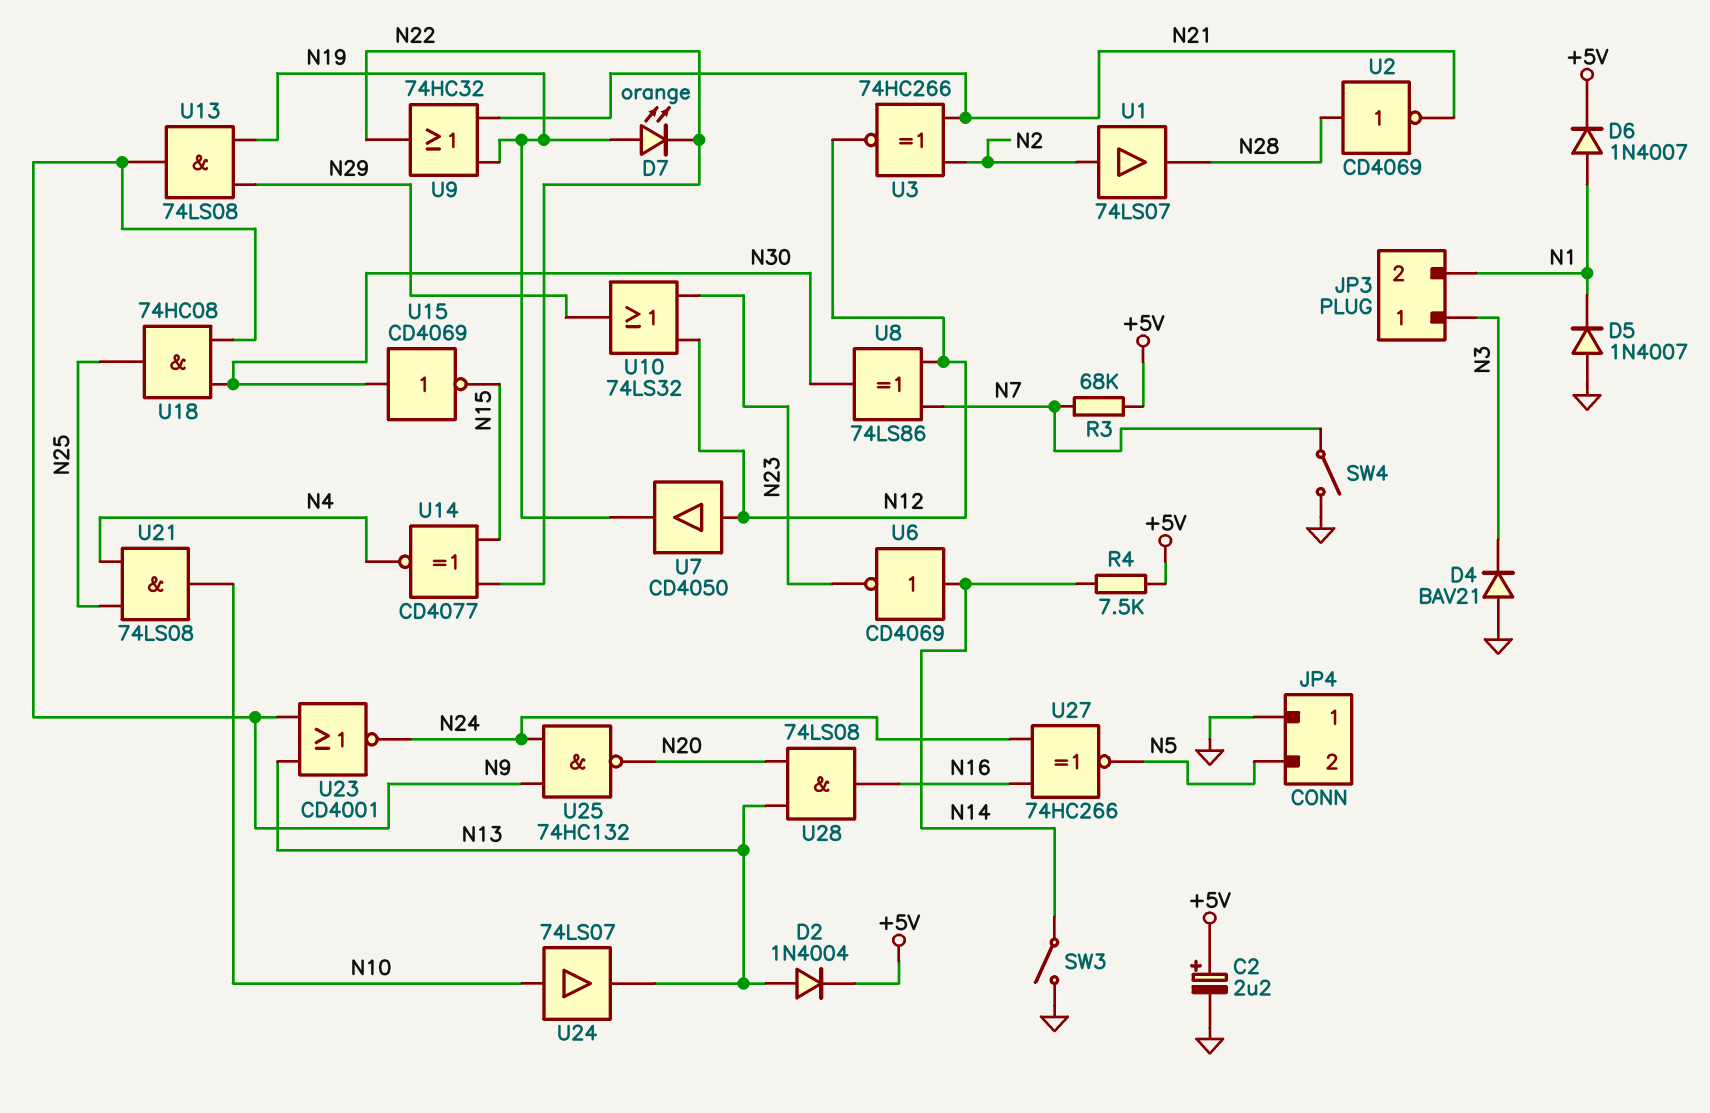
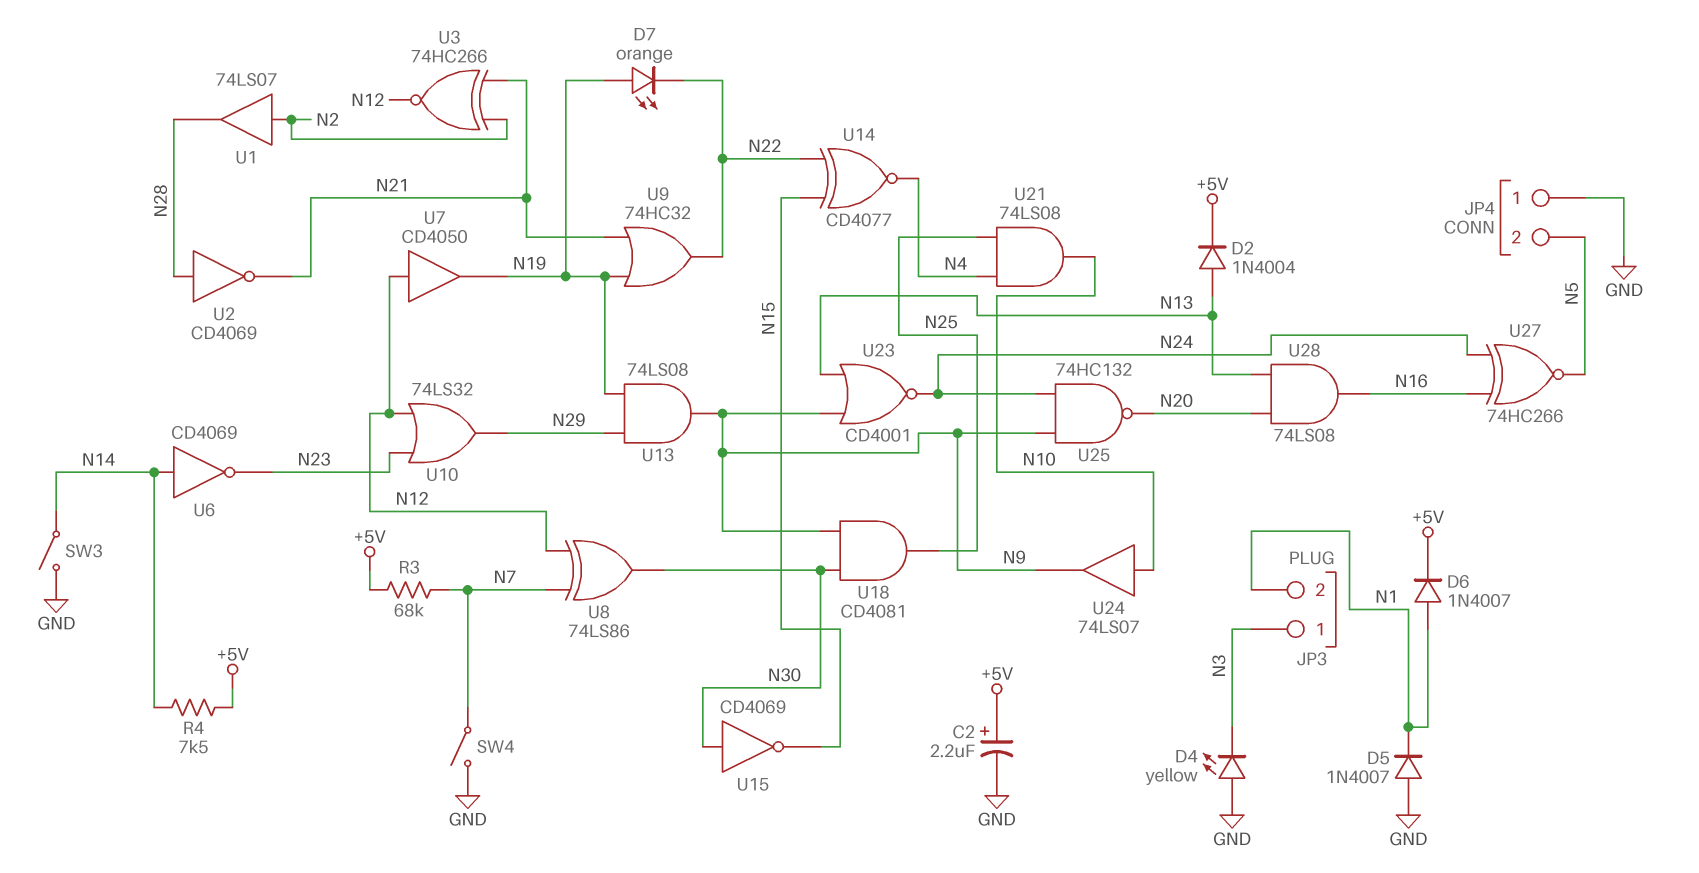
D4: diode BAV21 (A GND, K N3) -> LED yellow (A GND, K N3)
U18: AND 74HC08 (in N9, in N30, out N25) -> AND CD4081 (in N9, in N30, out N25)
U24: buffer 74LS07 (in N10, out N13) -> buffer 74LS07 (in N10, out N9)

